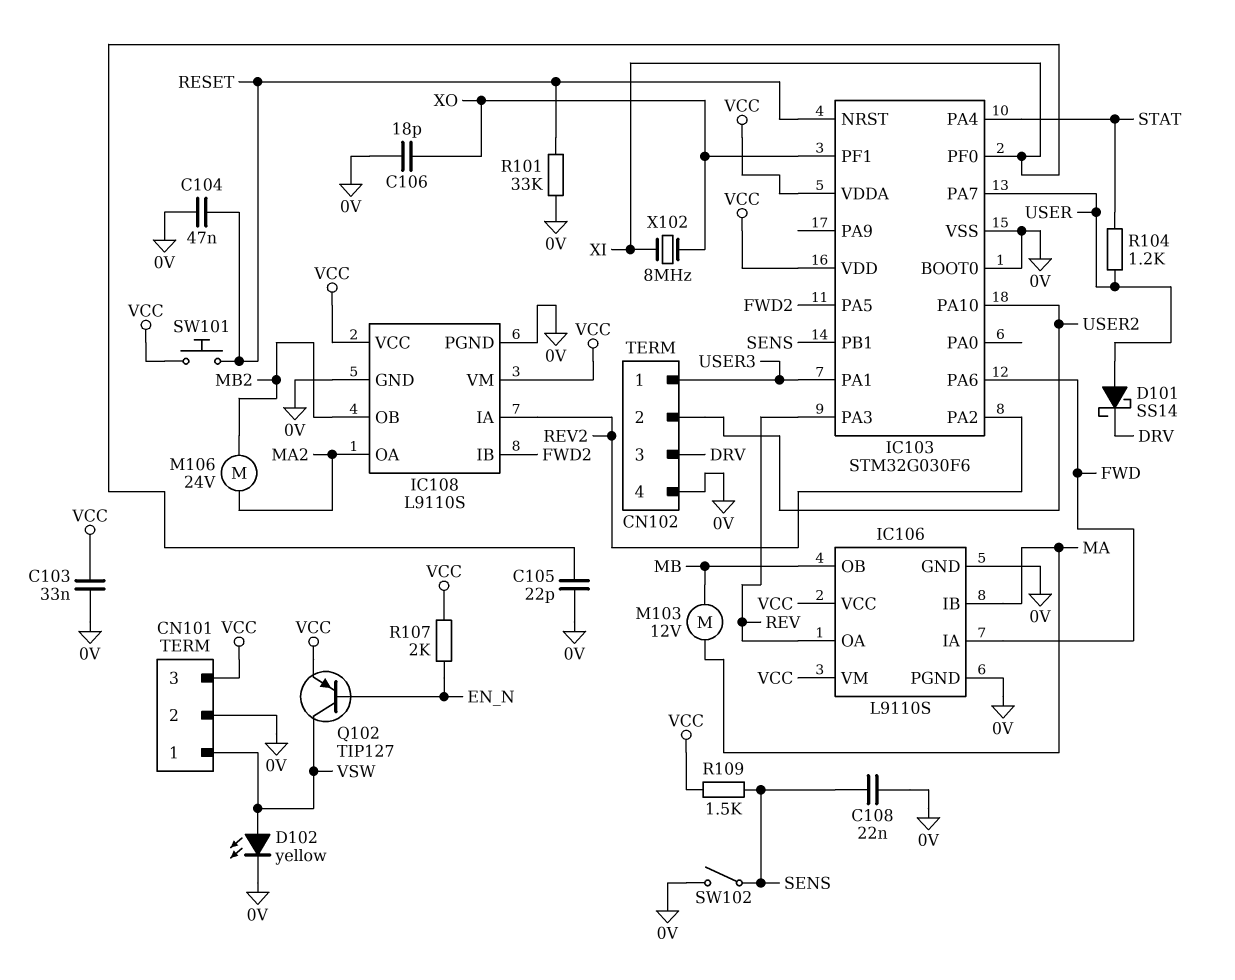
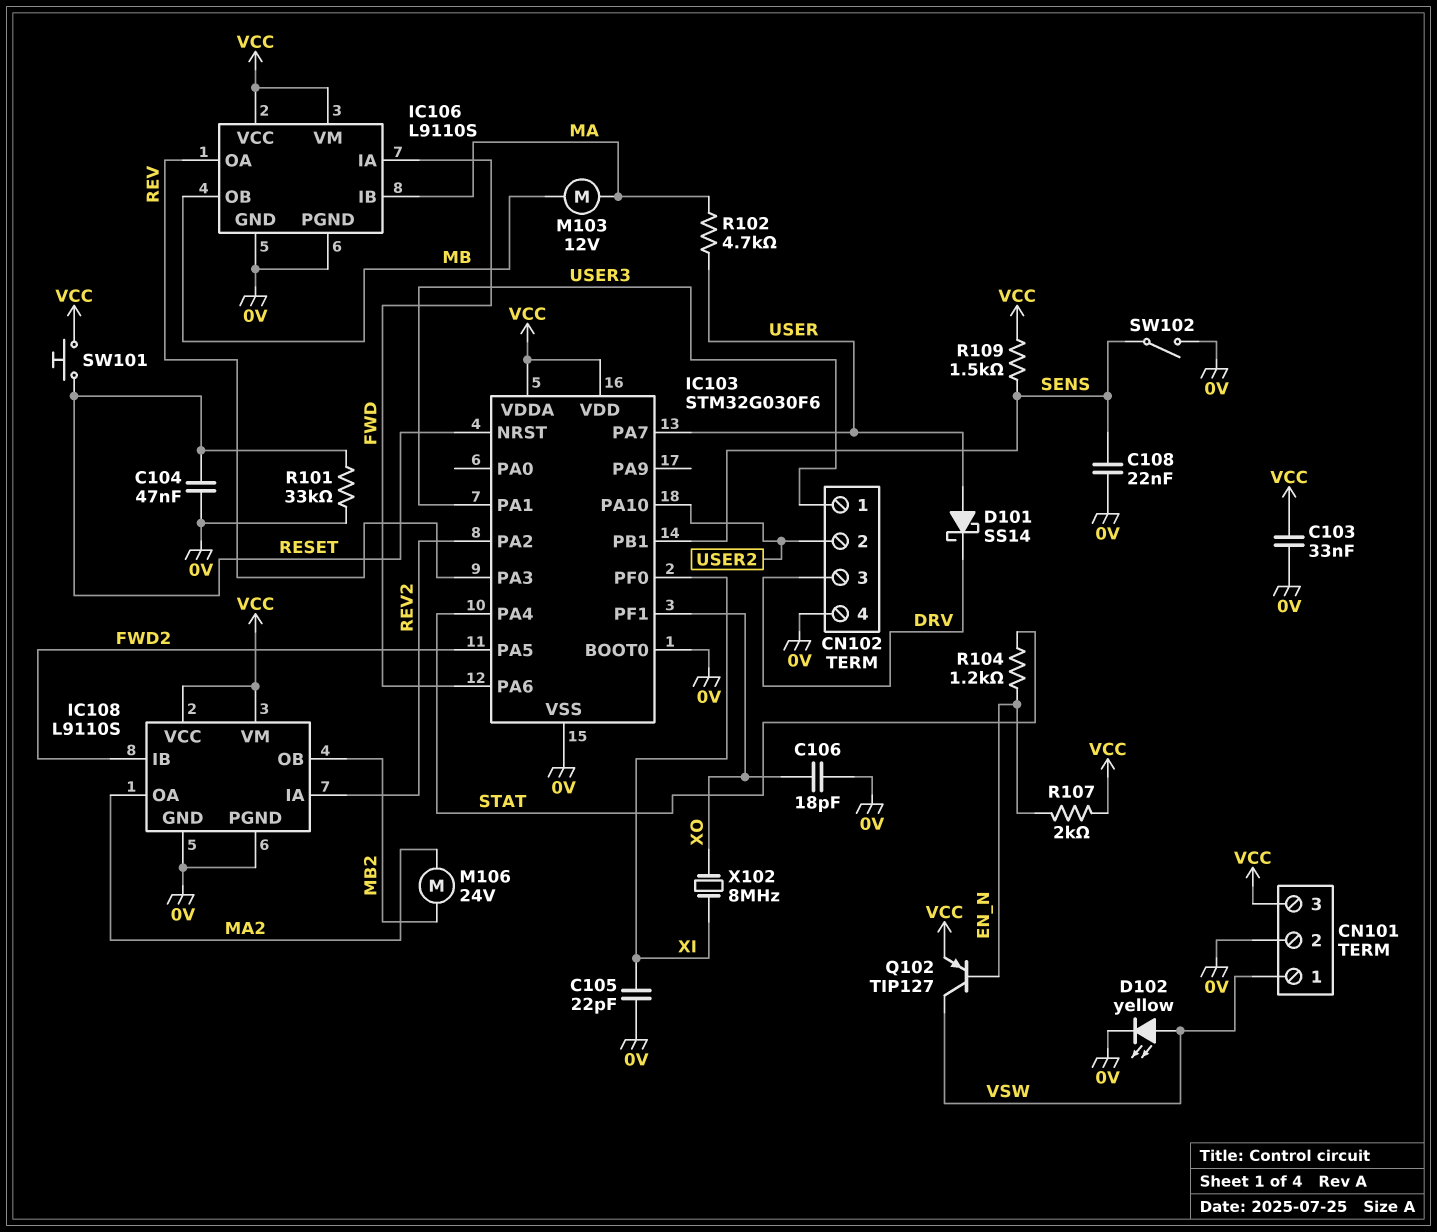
R102: none -> 4.7k (MA, USER)
R104: 1.2k (STAT, USER) -> 1.2k (EN_N, STAT)

